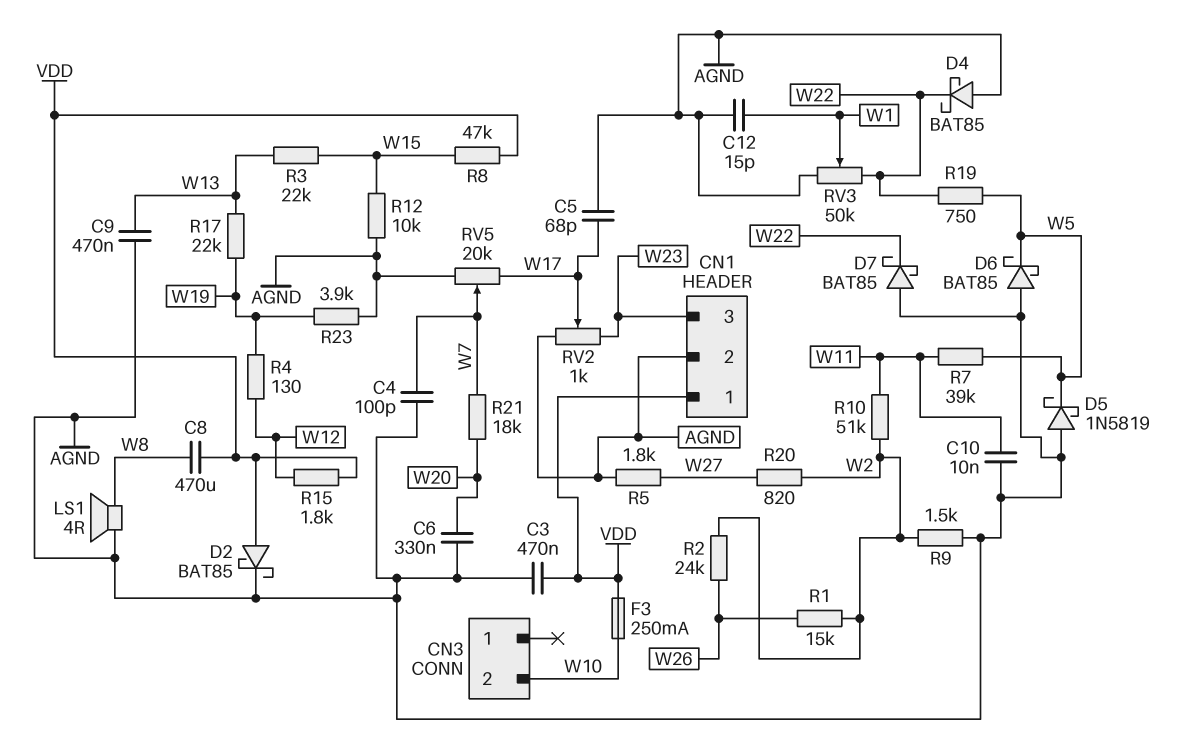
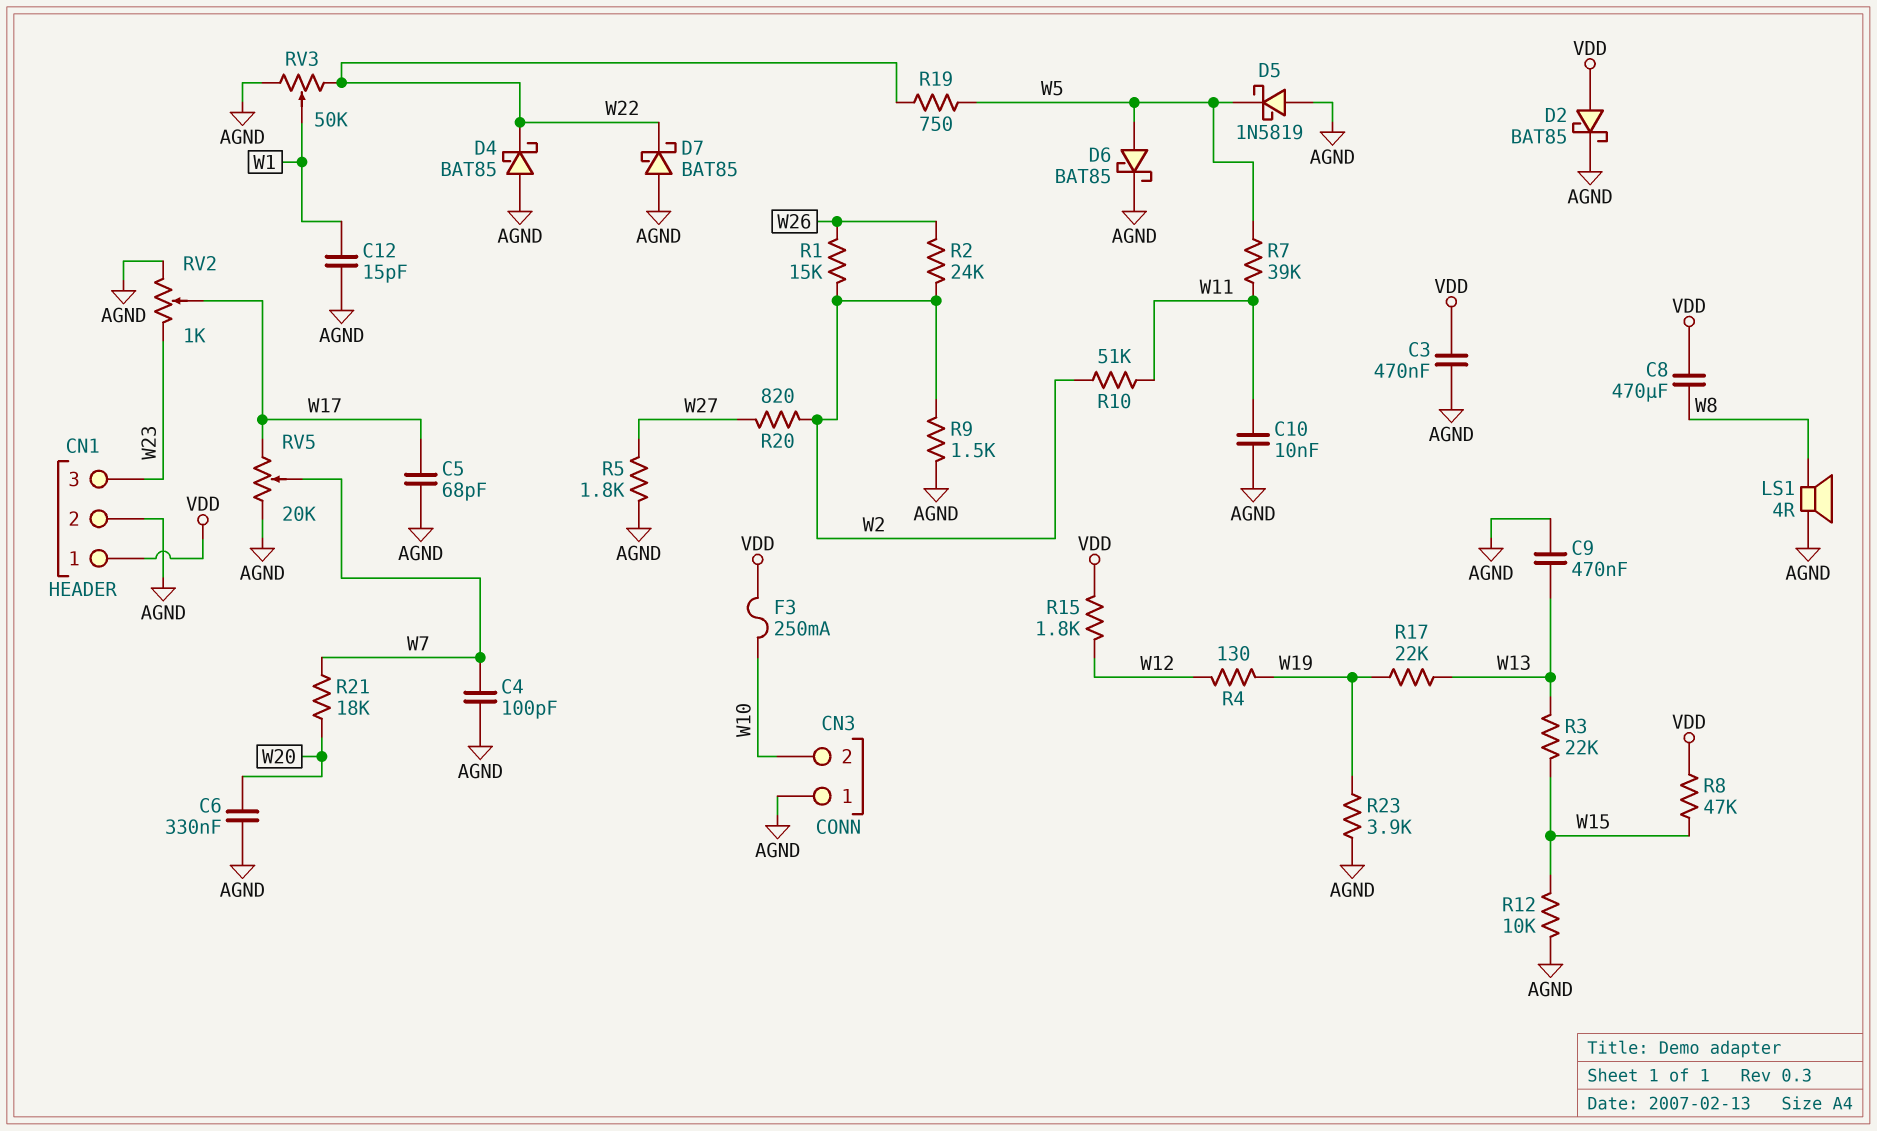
CN3 pin 1: none -> AGND
D6: schottky BAT85 (A AGND, K W5) -> schottky BAT85 (A W5, K AGND)

